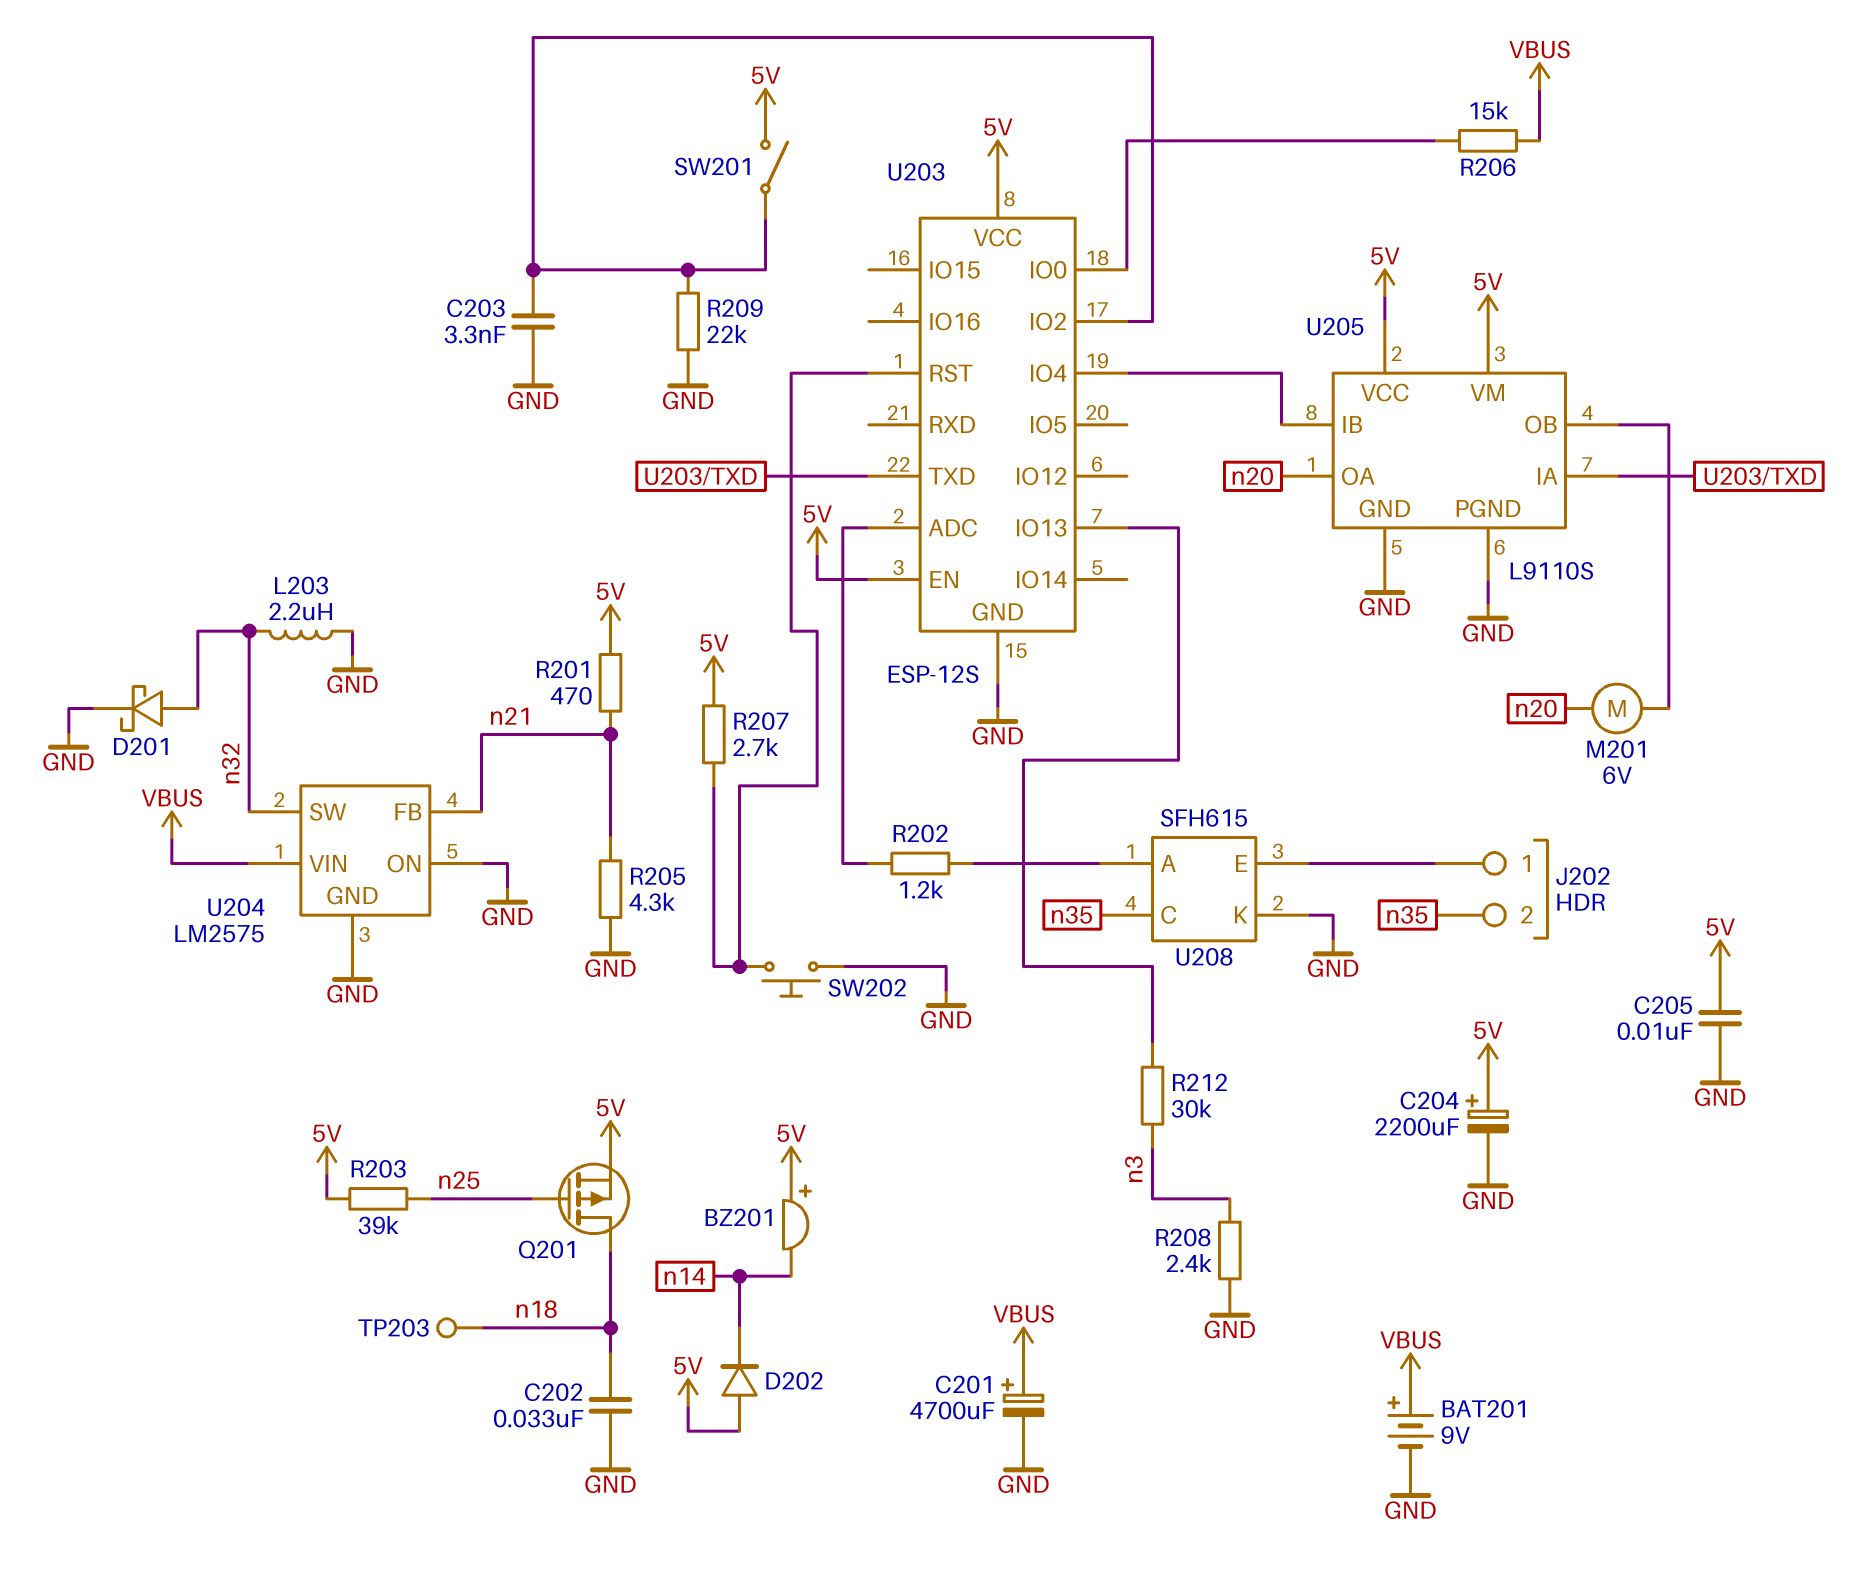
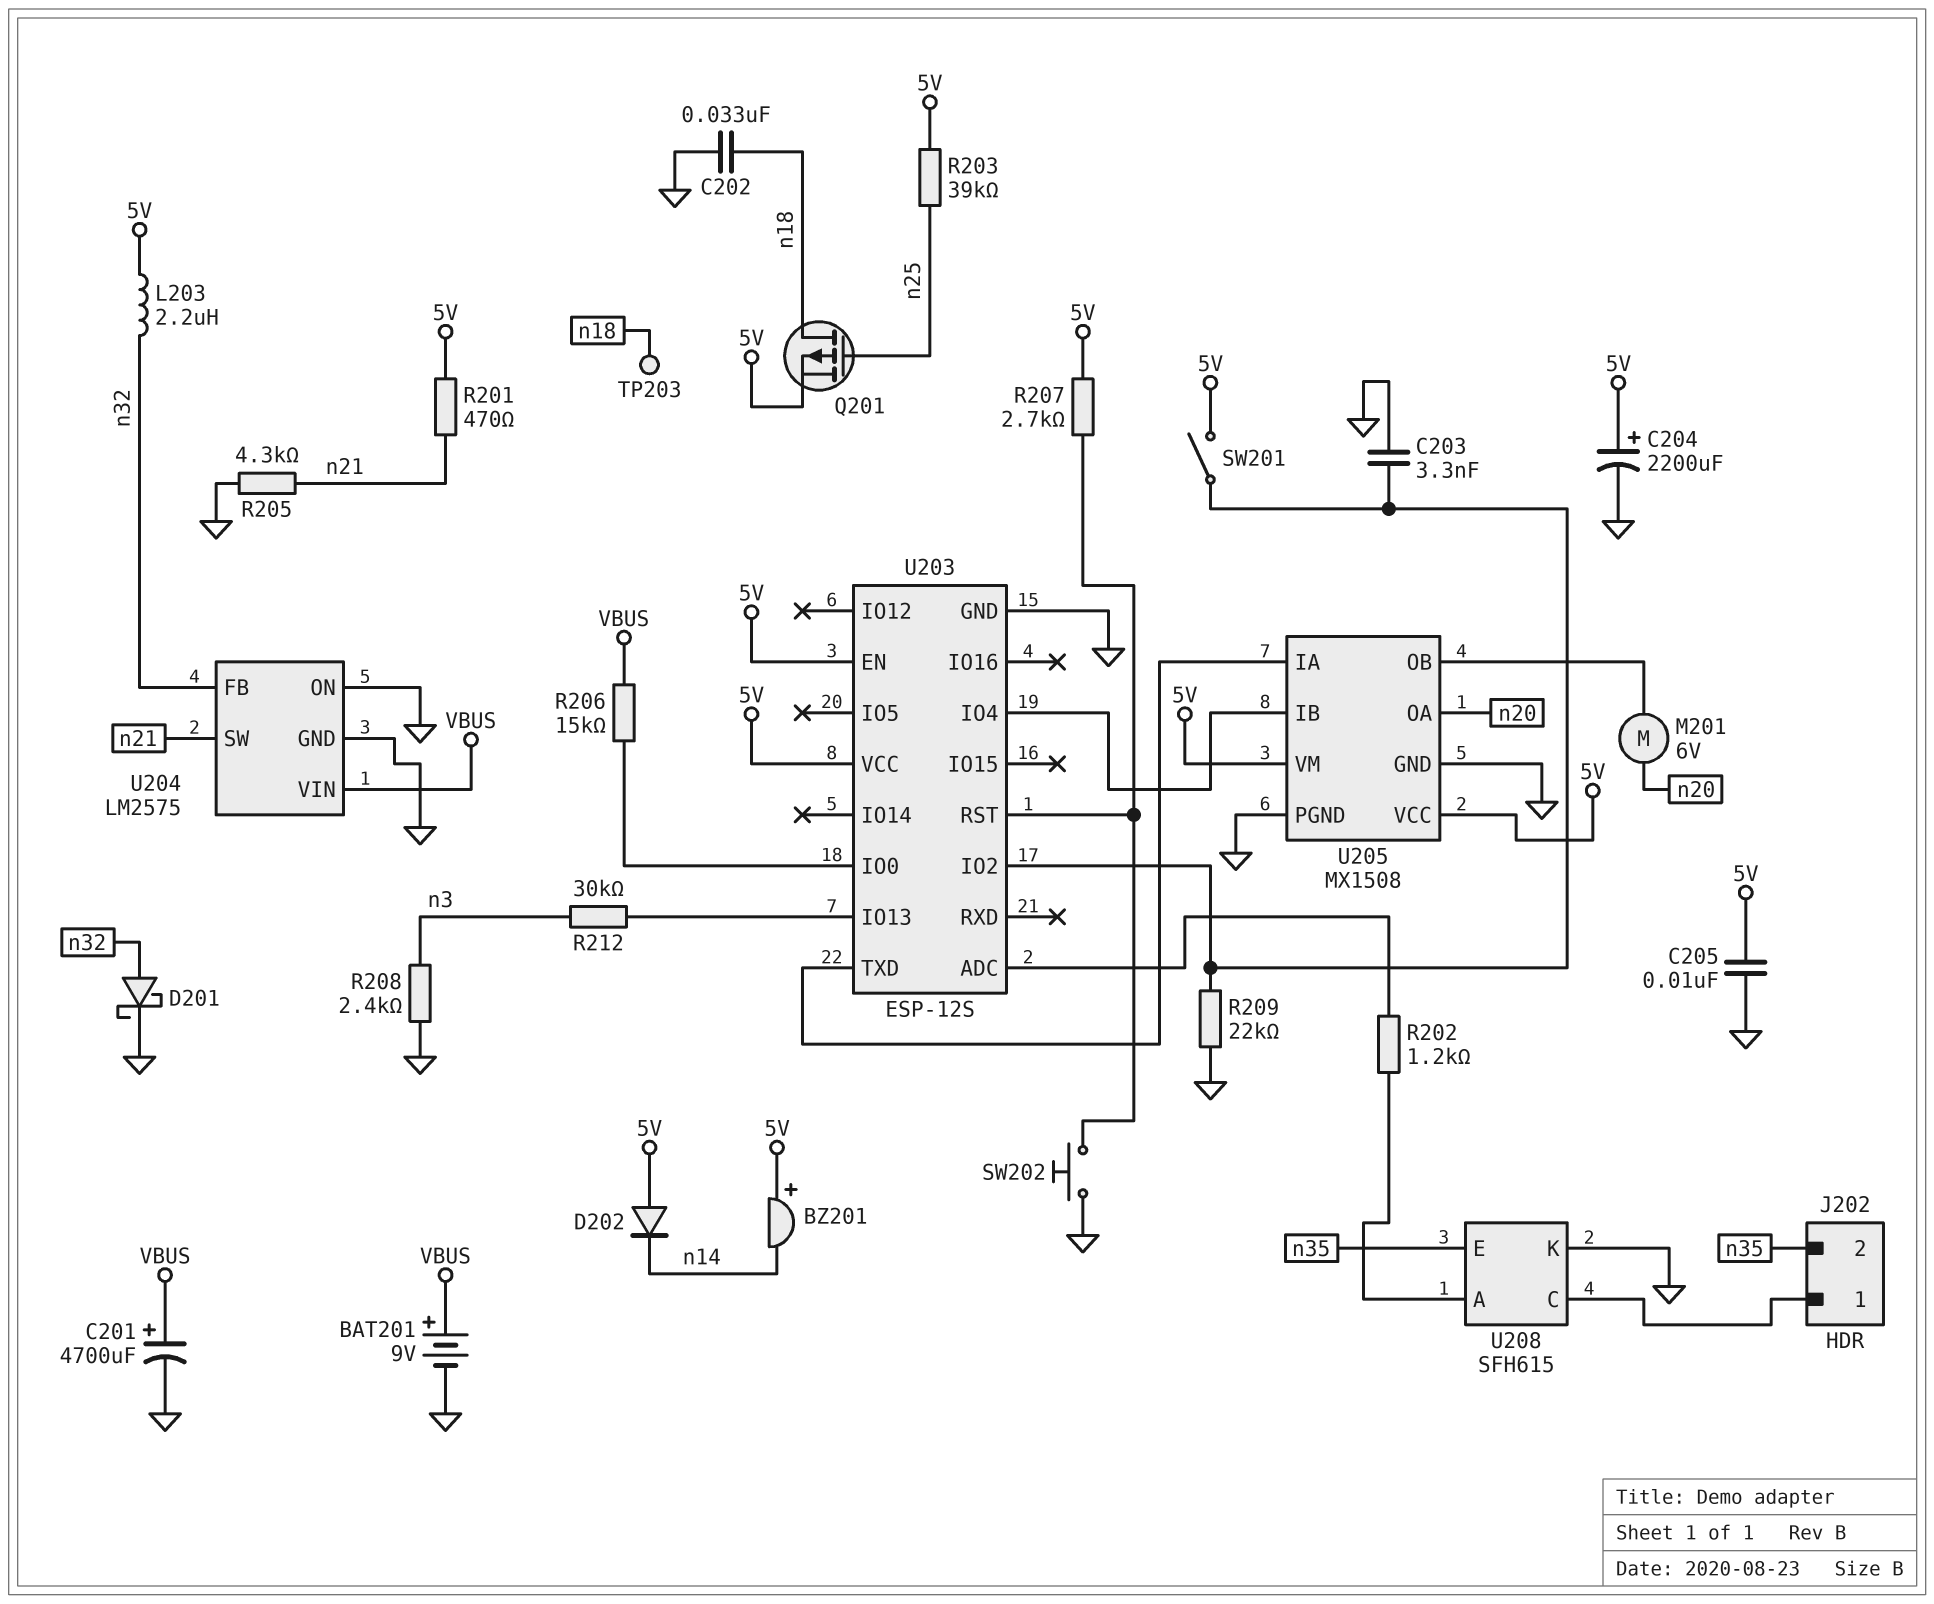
L203: 2.2uH (GND, n32) -> 2.2uH (5V, n32)
U204 pin FB: n21 -> n32
U204 pin SW: n32 -> n21
U205: L9110S -> MX1508
U208 pin C: n35 -> J202/1
U208 pin E: J202/1 -> n35

